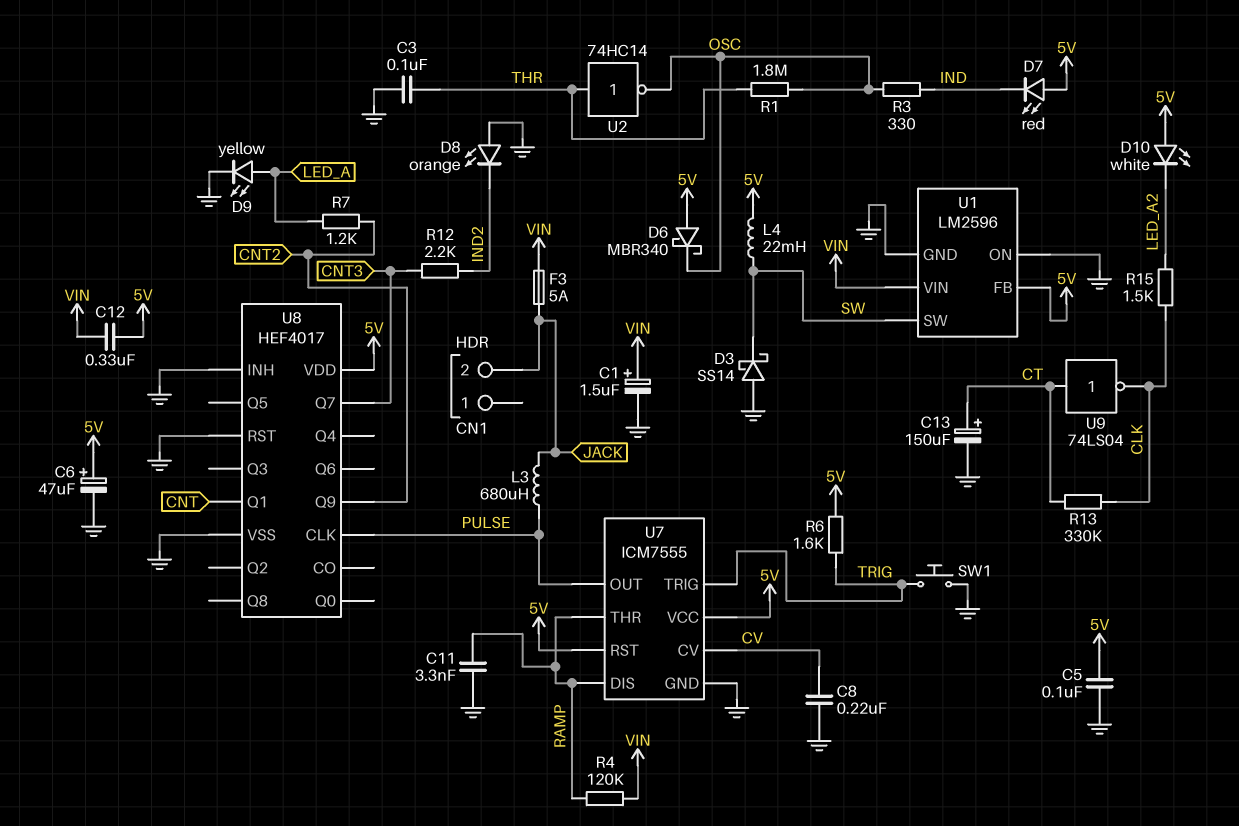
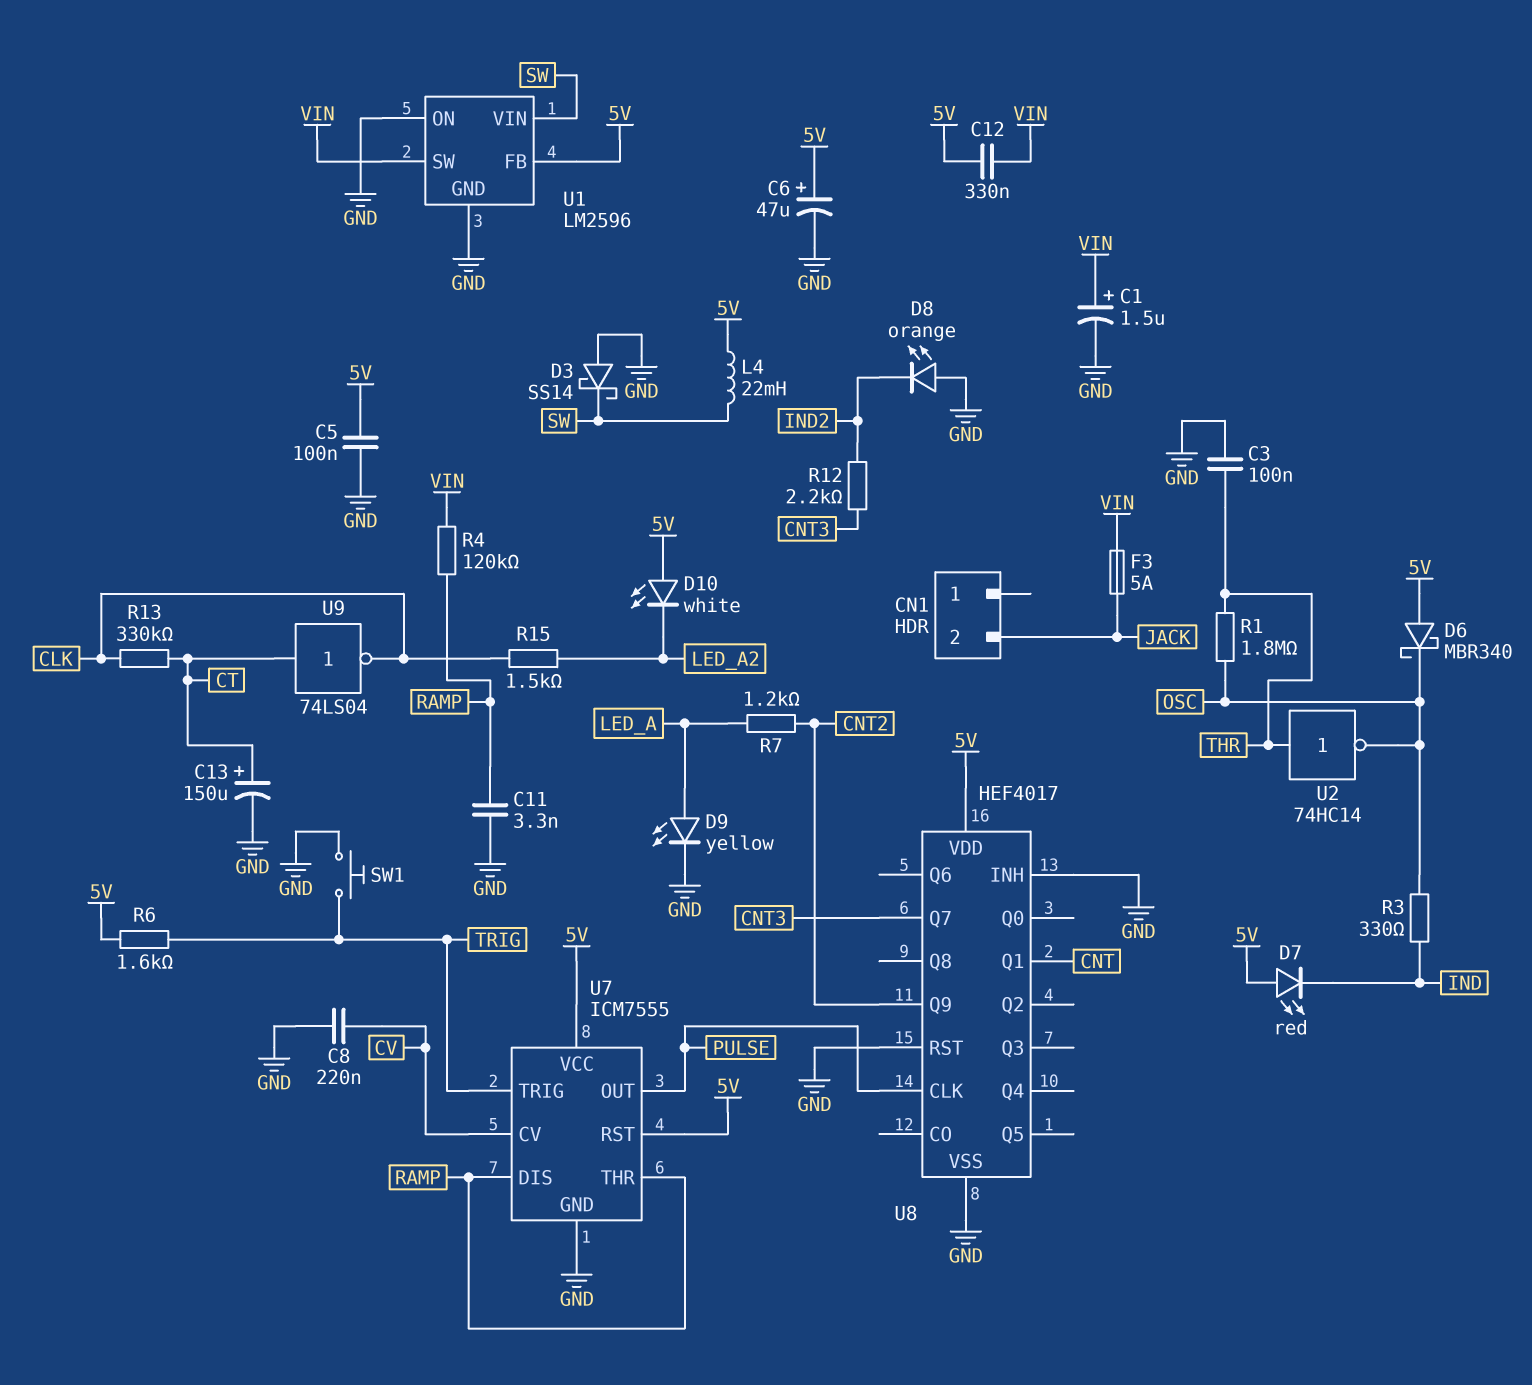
L3: 680uH (JACK, PULSE) -> none
U1 pin SW: SW -> VIN
U1 pin VIN: VIN -> SW

